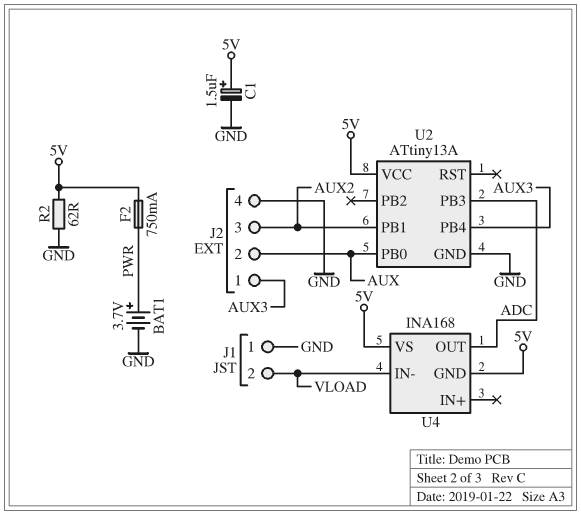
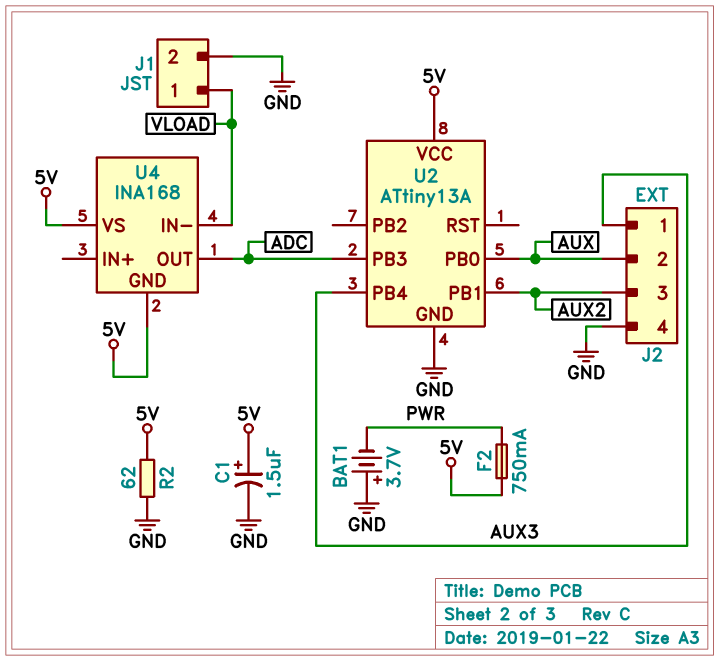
BAT1: 3.7V (plus PWR, minus GND) -> 3.7V (plus GND, minus PWR)
J1 pin 1: GND -> VLOAD
J1 pin 2: VLOAD -> GND

